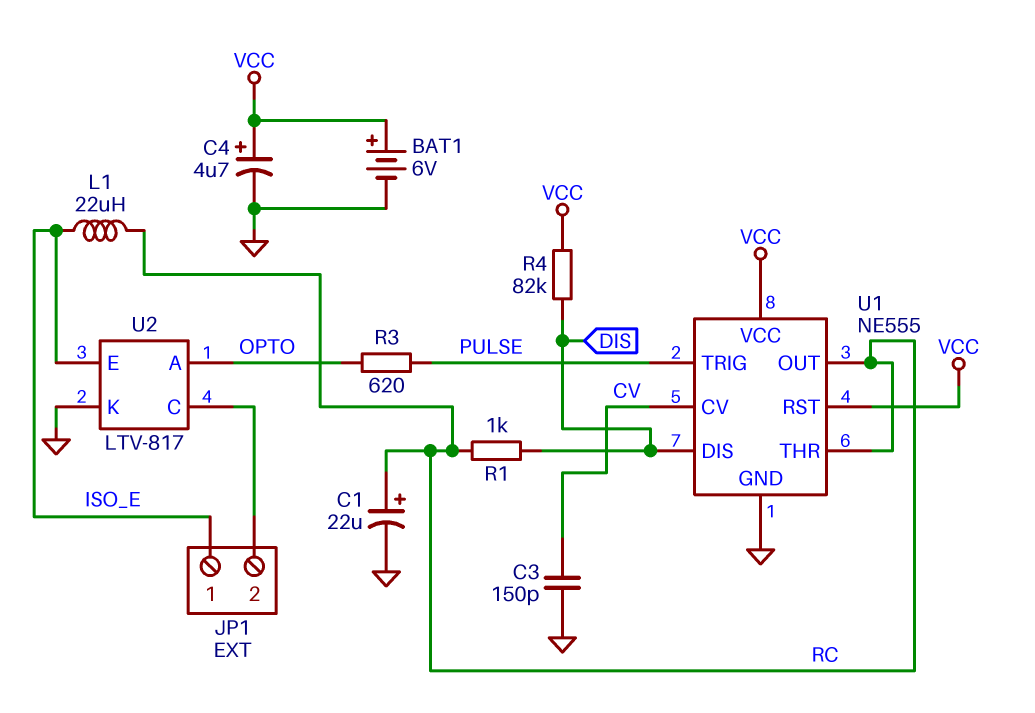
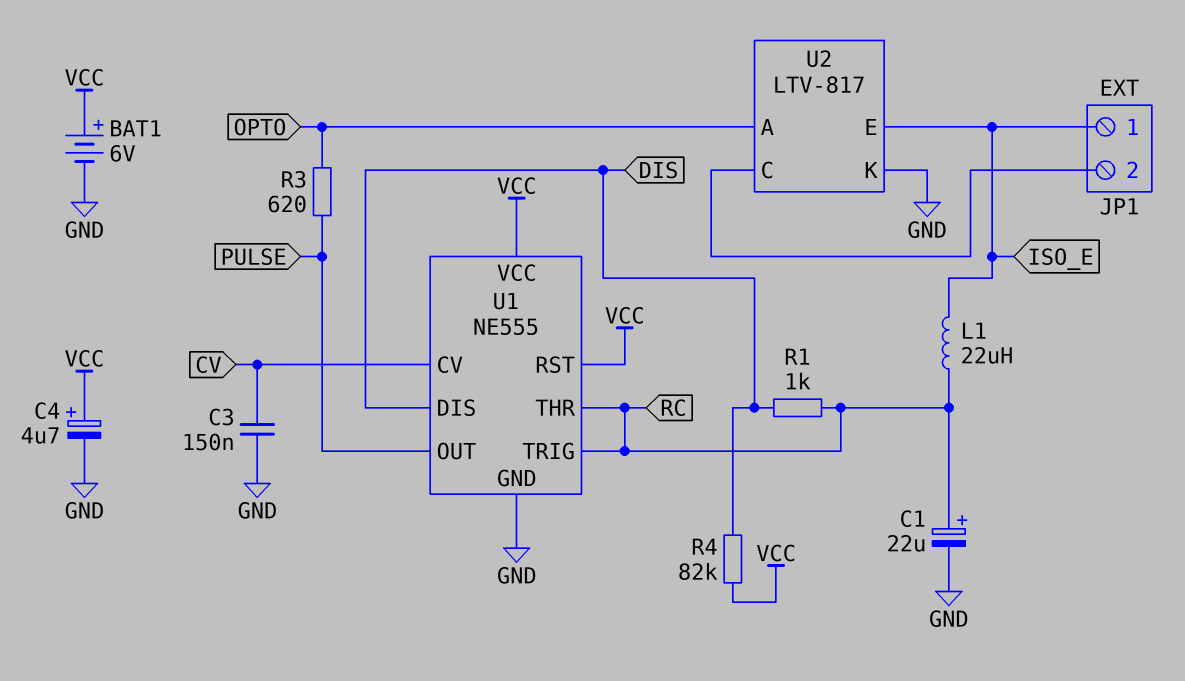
C3: 150pF (CV, GND) -> 150nF (CV, GND)
U1 pin OUT: RC -> PULSE
U1 pin TRIG: PULSE -> RC

